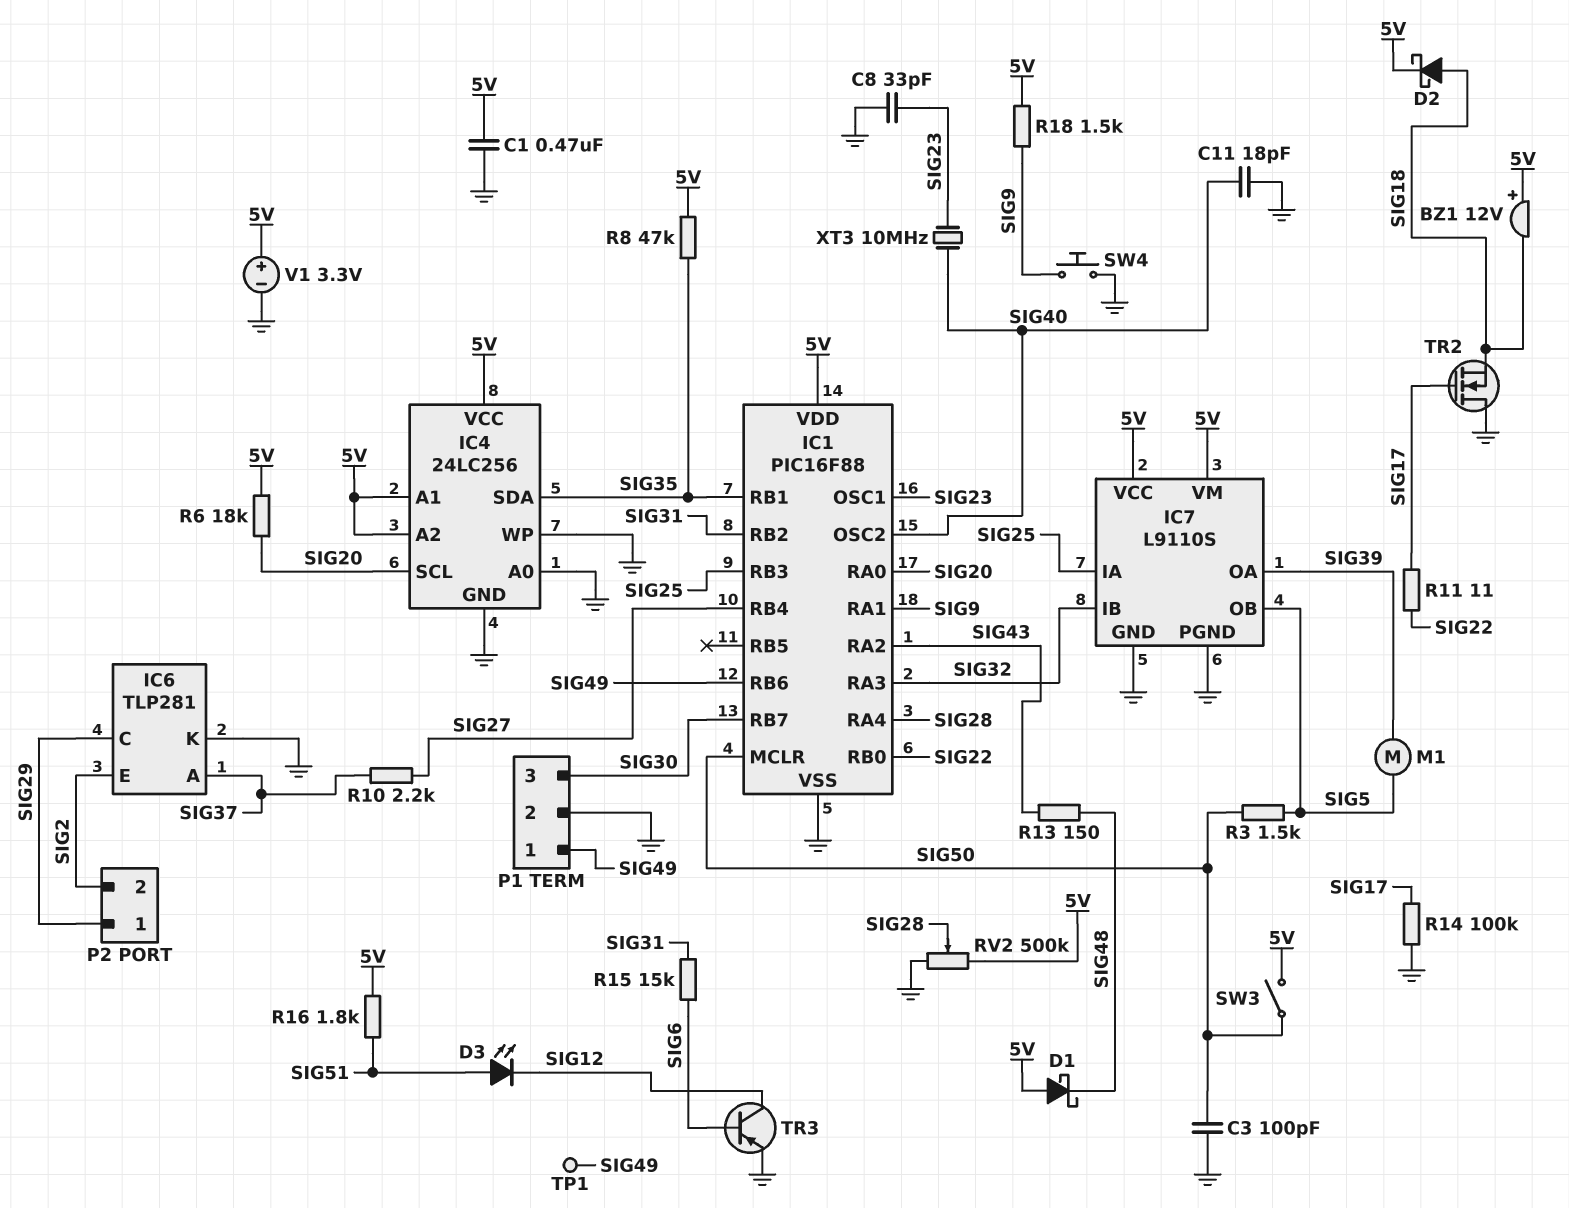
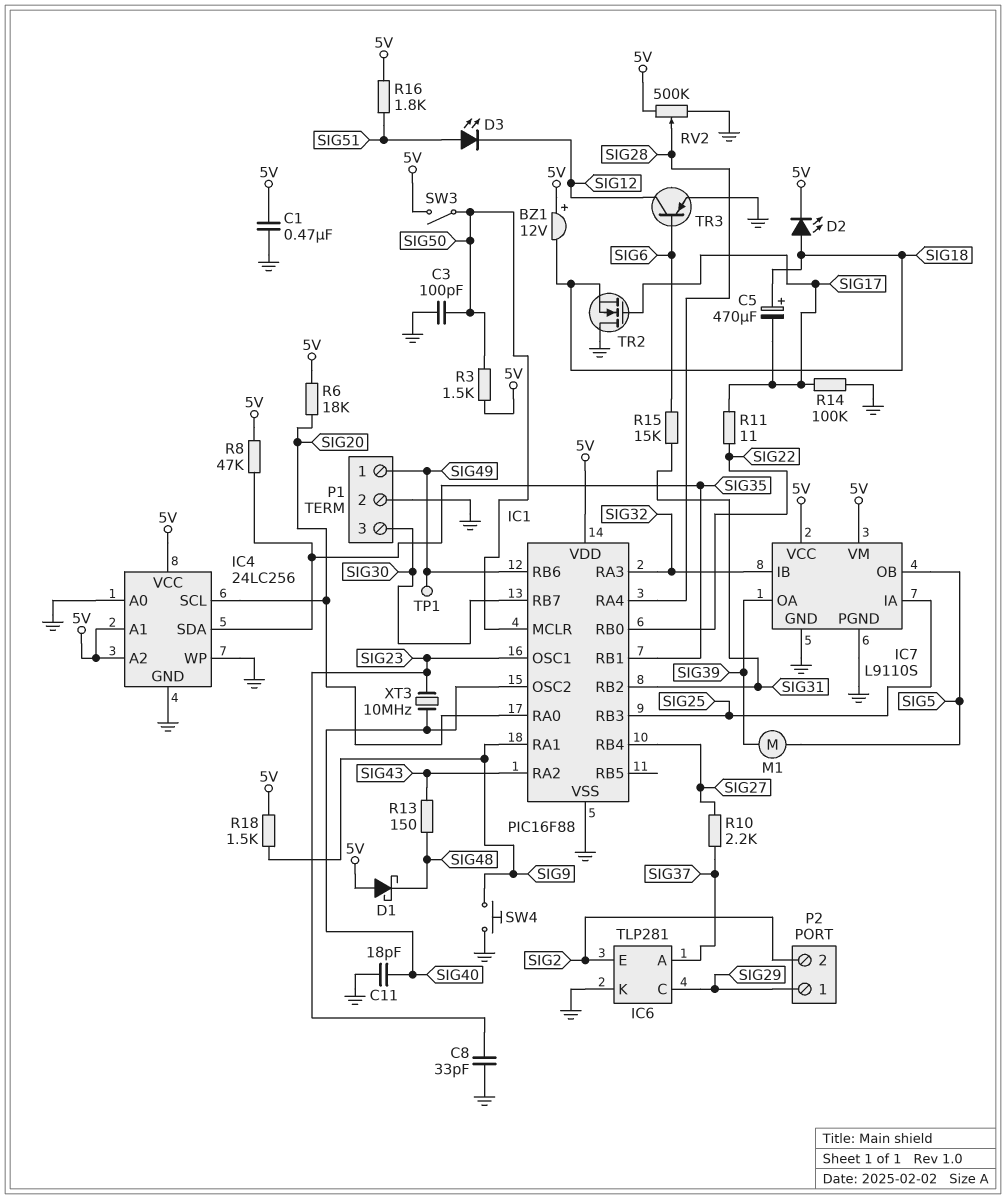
C5: none -> 470uF (plus SIG18, minus SIG17)
D2: schottky (A SIG18, K 5V) -> LED (A SIG18, K 5V)
R3: 1.5k (SIG5, SIG50) -> 1.5k (5V, SIG50)
V1: 3.3V (plus 5V, minus GND) -> none

